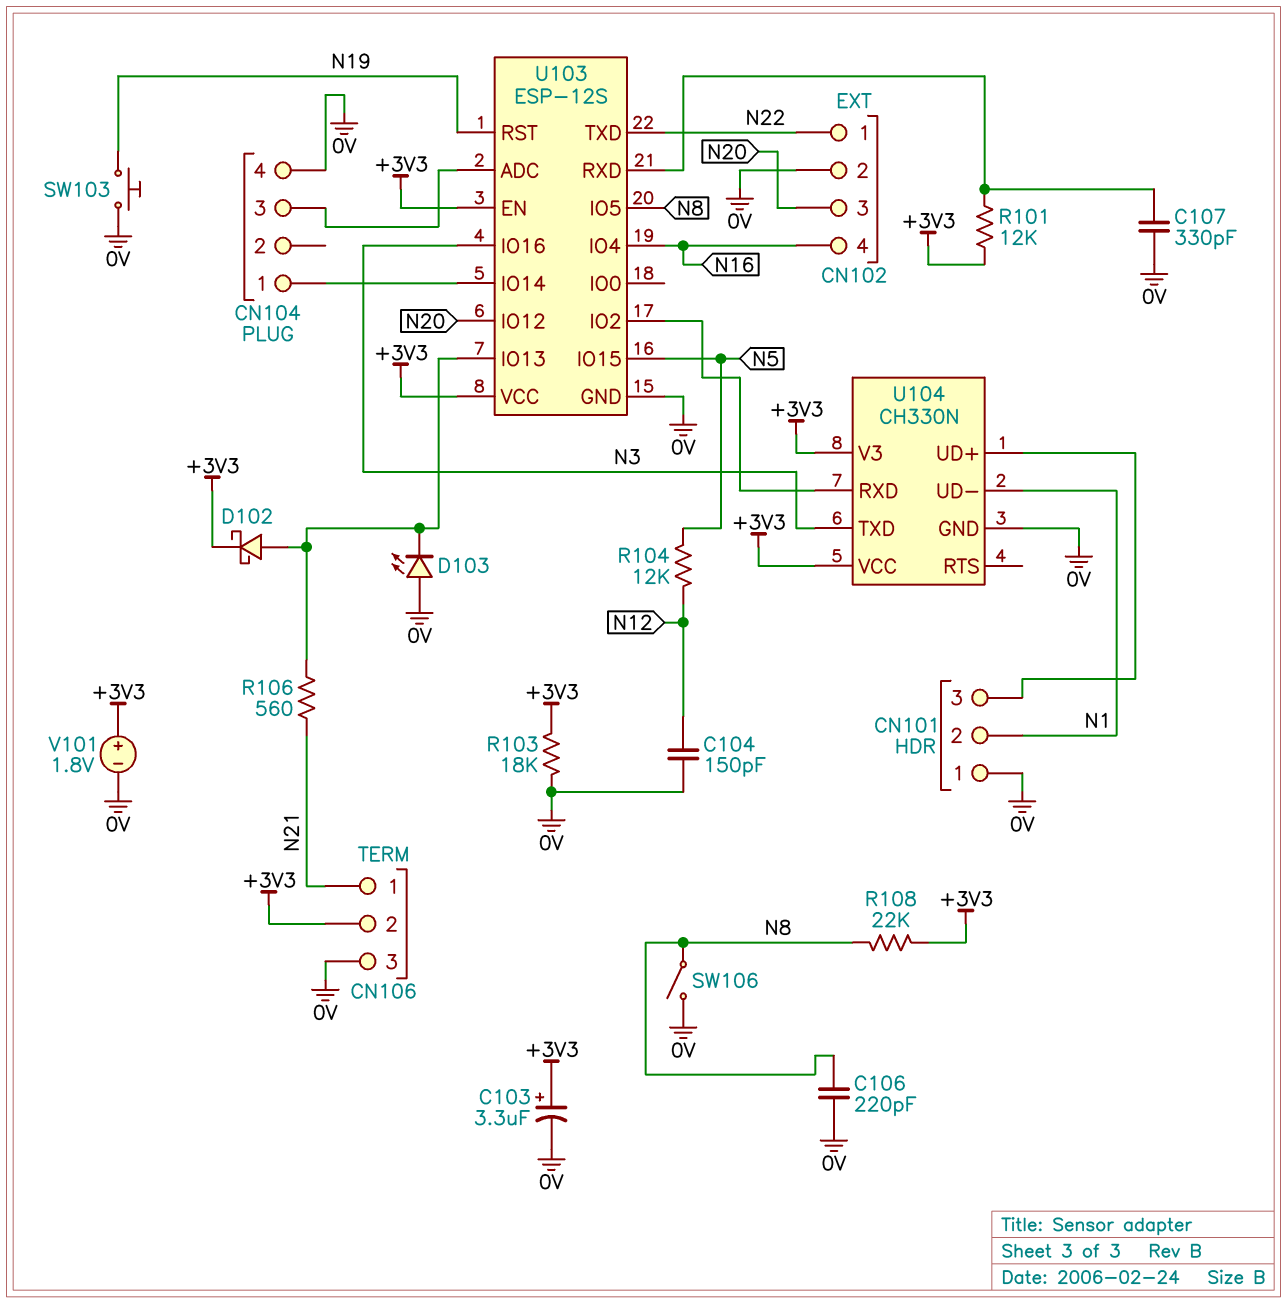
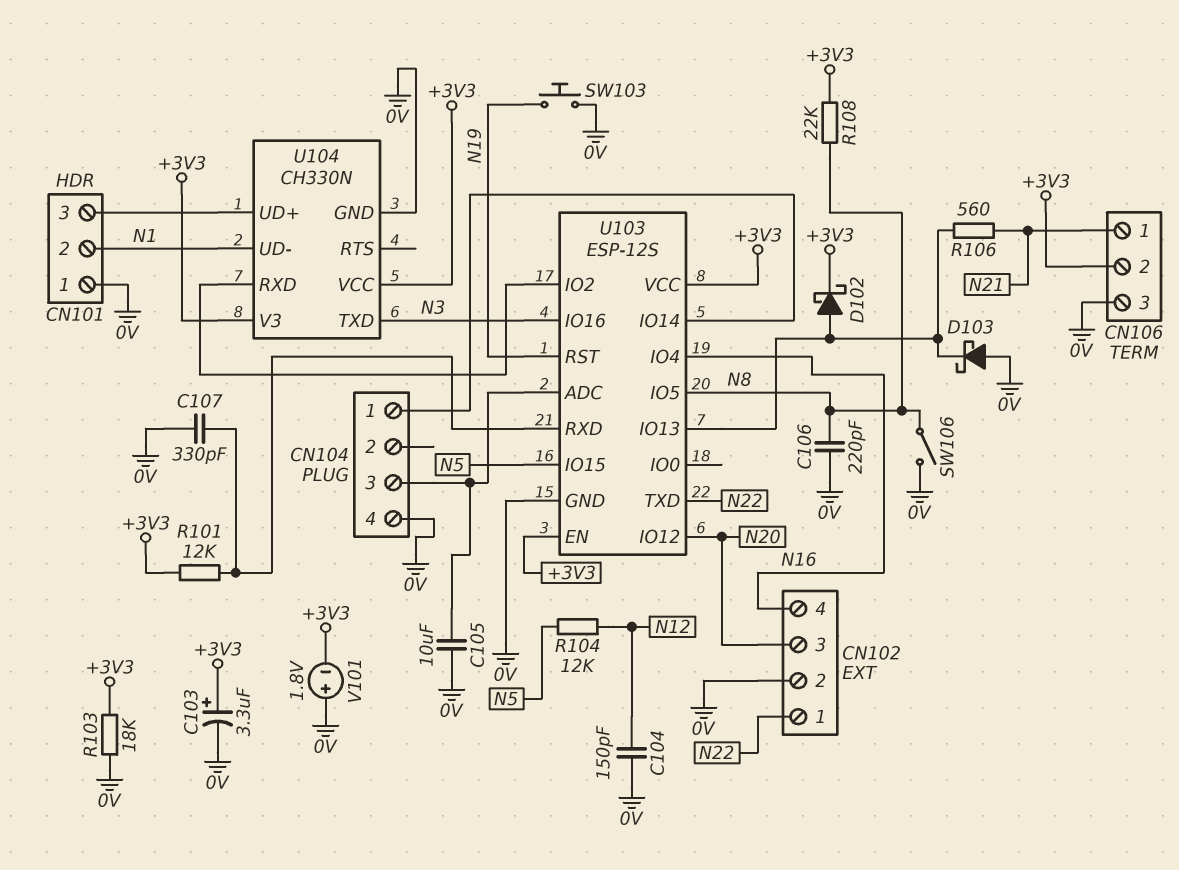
C105: none -> 10uF (0V, CN104/3)
D103: LED (A 0V, K U103/IO13) -> schottky (A 0V, K U103/IO13)
V101: 1.8V (plus +3V3, minus 0V) -> 1.8V (plus 0V, minus +3V3)

